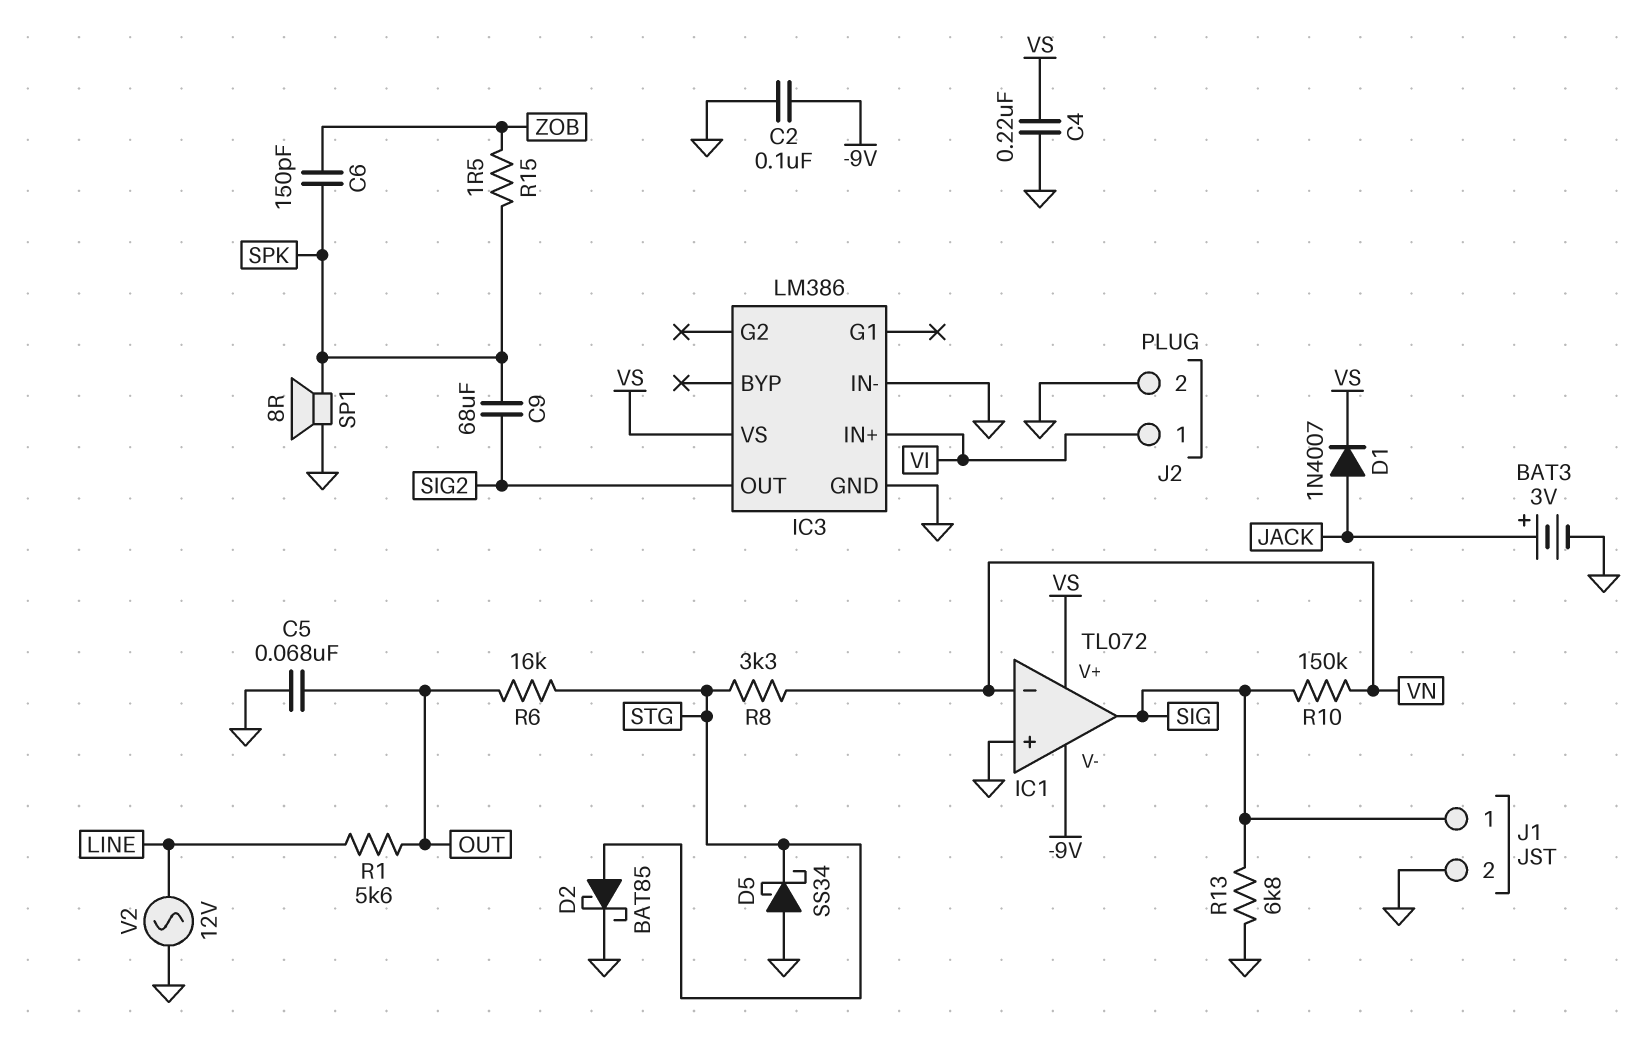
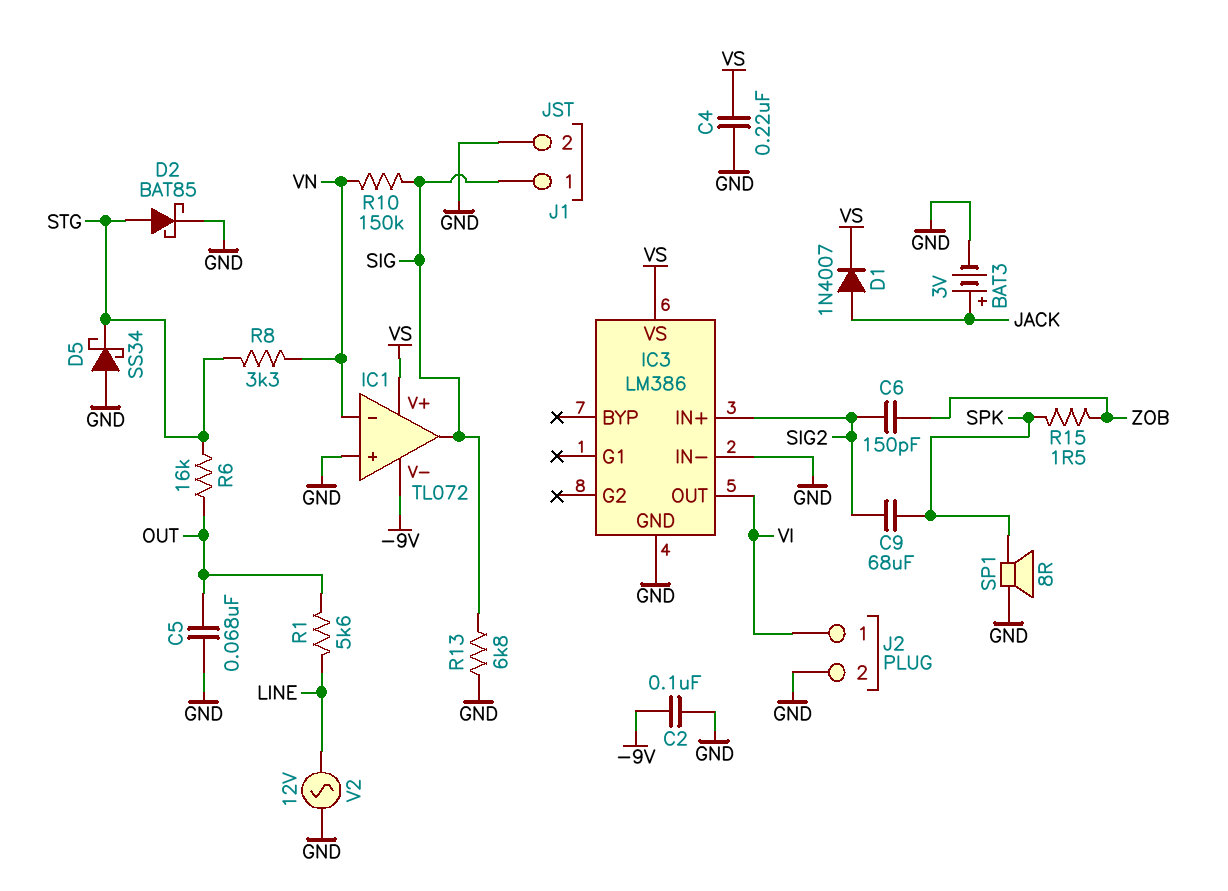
C6: 150pF (SPK, ZOB) -> 150pF (SIG2, ZOB)
IC3 pin IN+: VI -> SIG2
IC3 pin OUT: SIG2 -> VI

